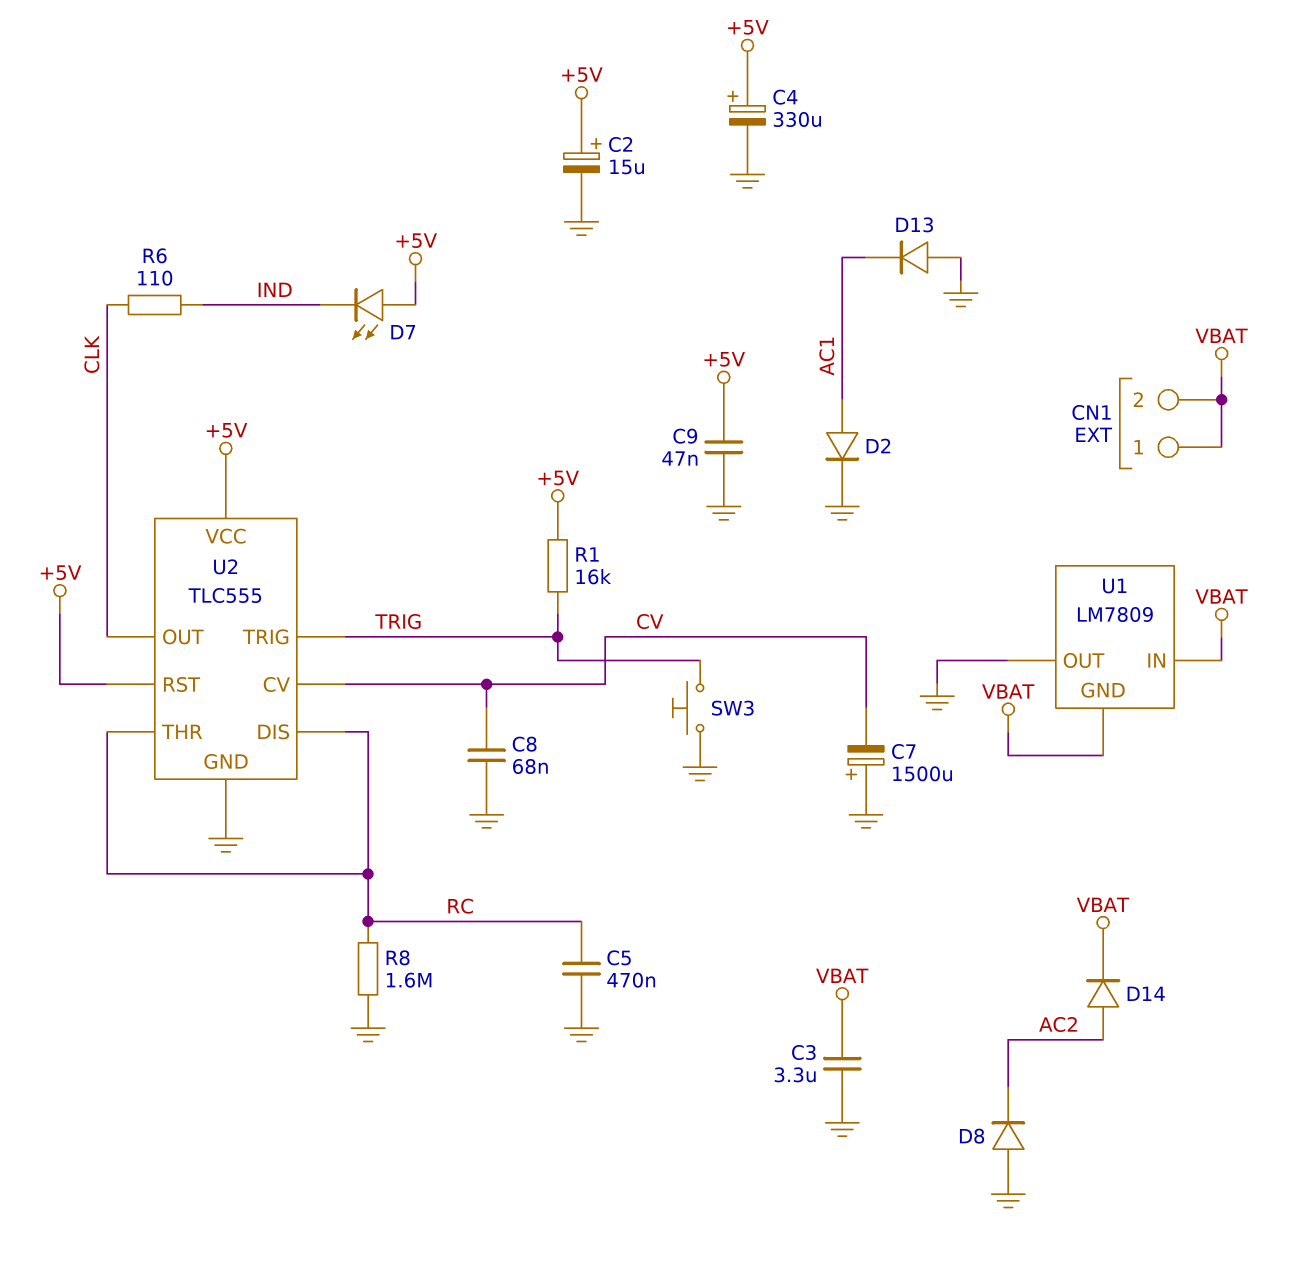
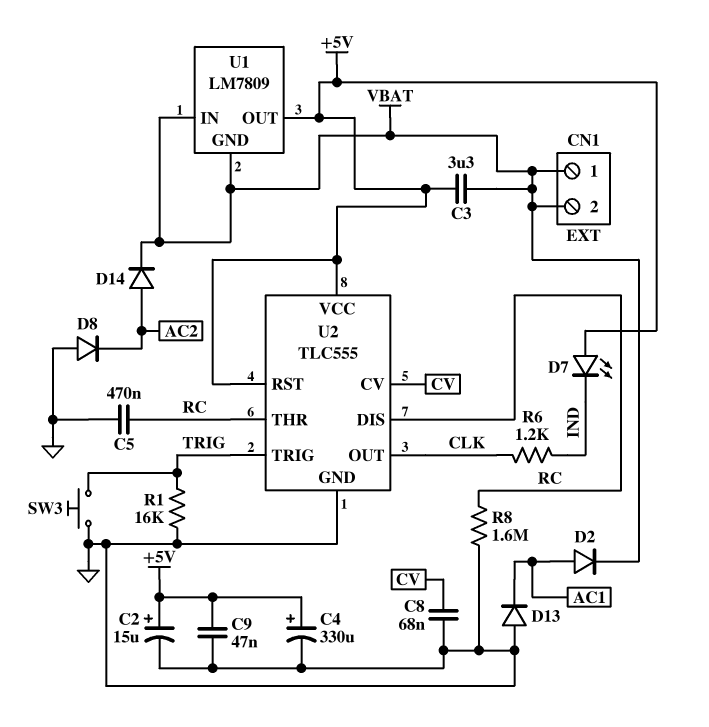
C3: 3.3uF (GND, VBAT) -> 3.3uF (+5V, VBAT)
C7: 1500uF (plus GND, minus CV) -> none
D2: diode (A AC1, K GND) -> diode (A AC1, K VBAT)
R1: 16k (+5V, TRIG) -> 16k (GND, TRIG)
R6: 110 (CLK, IND) -> 1.2k (CLK, IND)
U1 pin OUT: GND -> +5V

